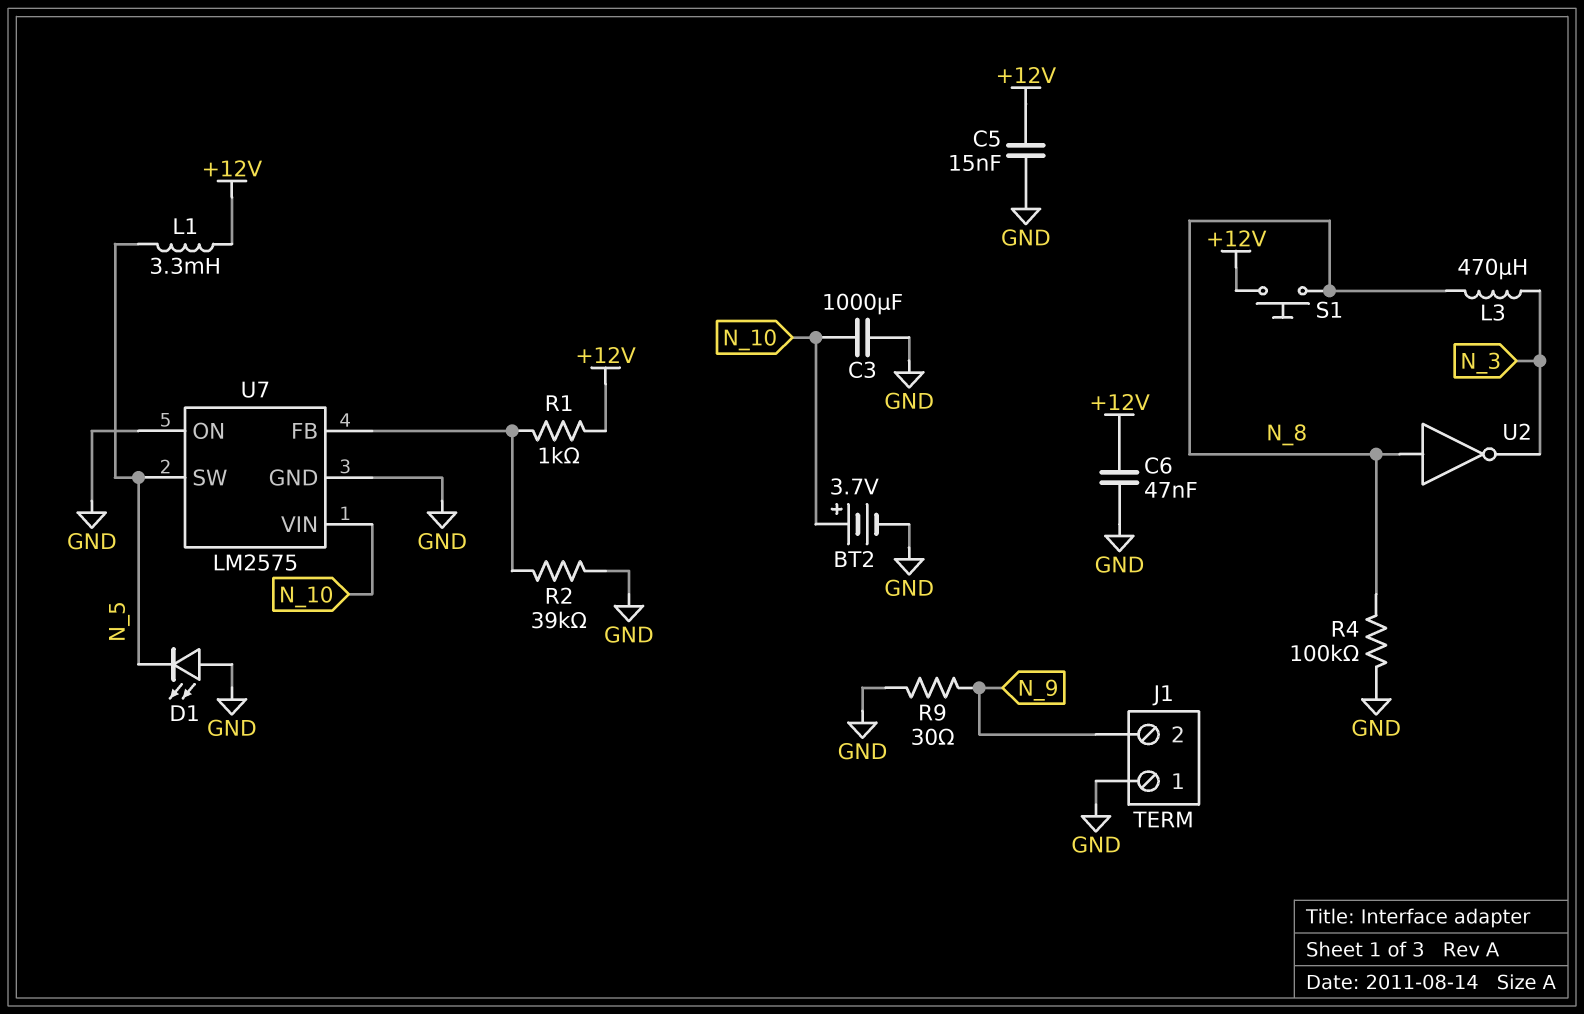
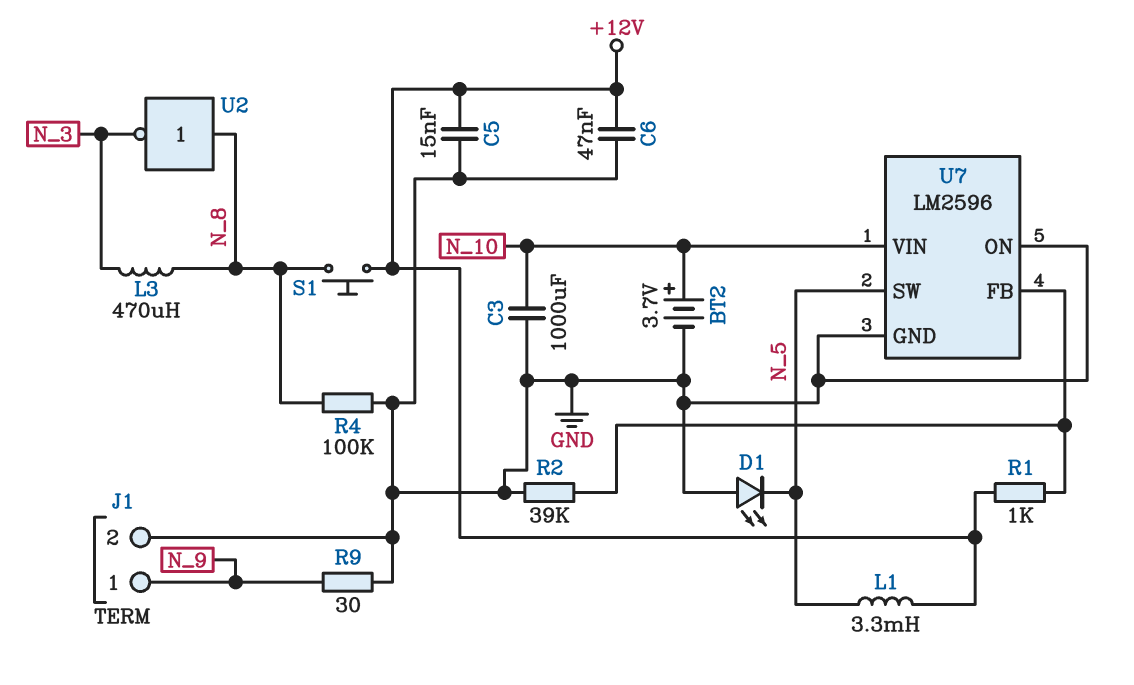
J1 pin 1: GND -> N_9
J1 pin 2: N_9 -> GND
U7: LM2575 -> LM2596

